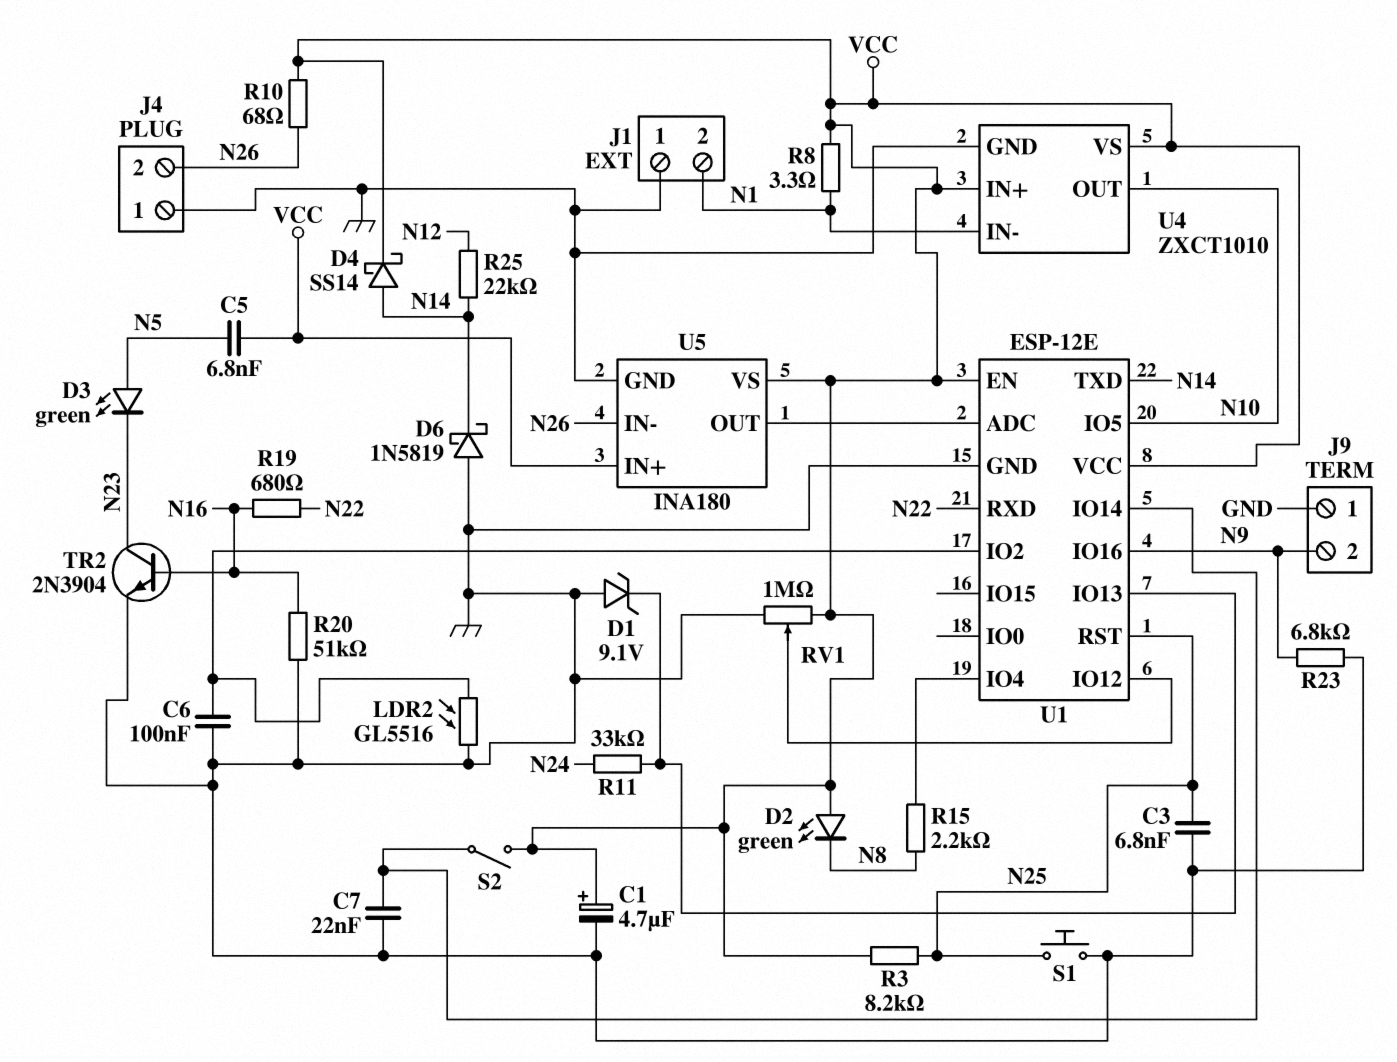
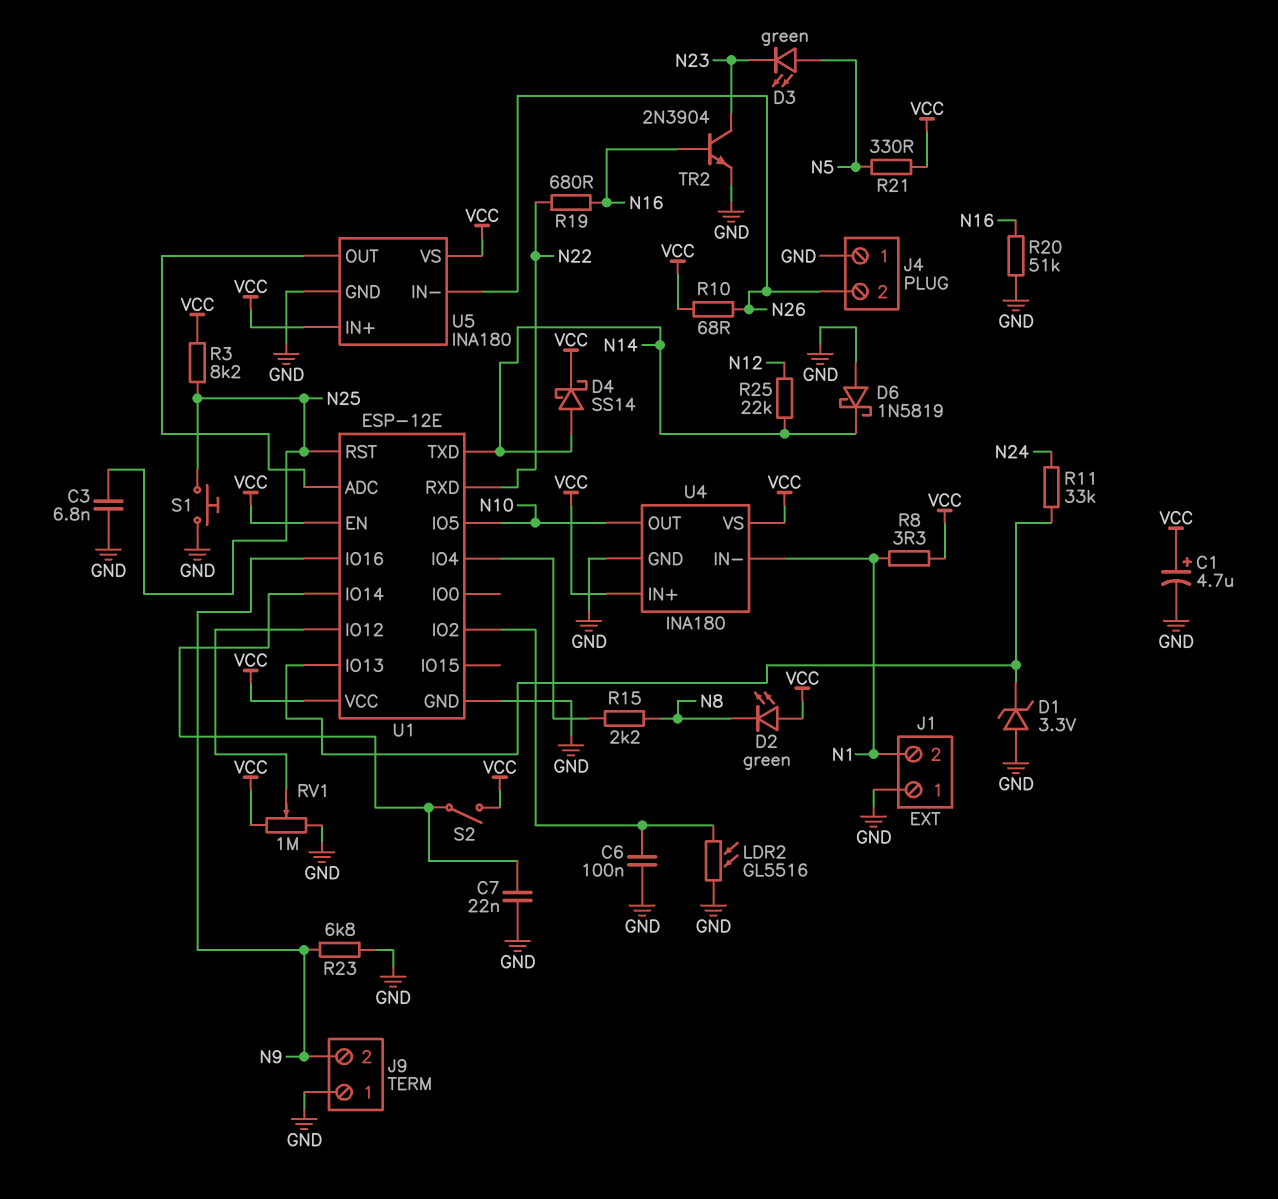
C5: 6.8nF (N5, VCC) -> none
D1: zener 9.1V (A GND, K U1/IO13) -> zener 3.3V (A GND, K U1/IO13)
R21: none -> 330 (N5, VCC)
U4: ZXCT1010 -> INA180

